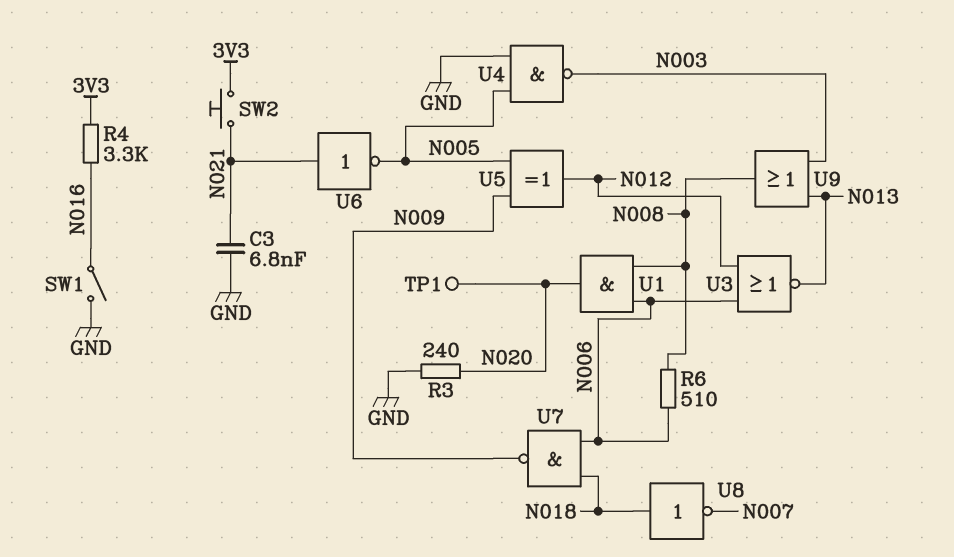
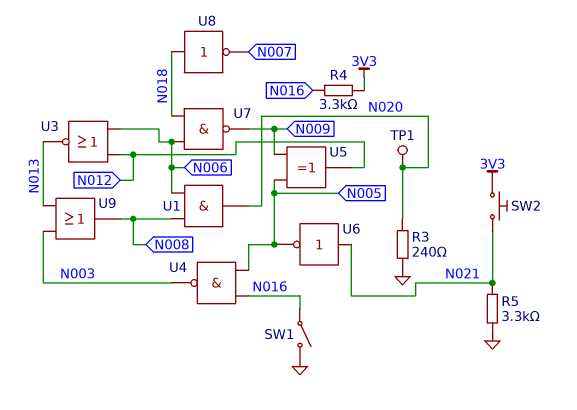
C3: 6.8nF (GND, N021) -> none
R5: none -> 3.3k (GND, N021)
R6: 510 (N006, N008) -> none
U4: NAND (in GND, in N005, out N003) -> NAND (in N005, in N016, out N003)

